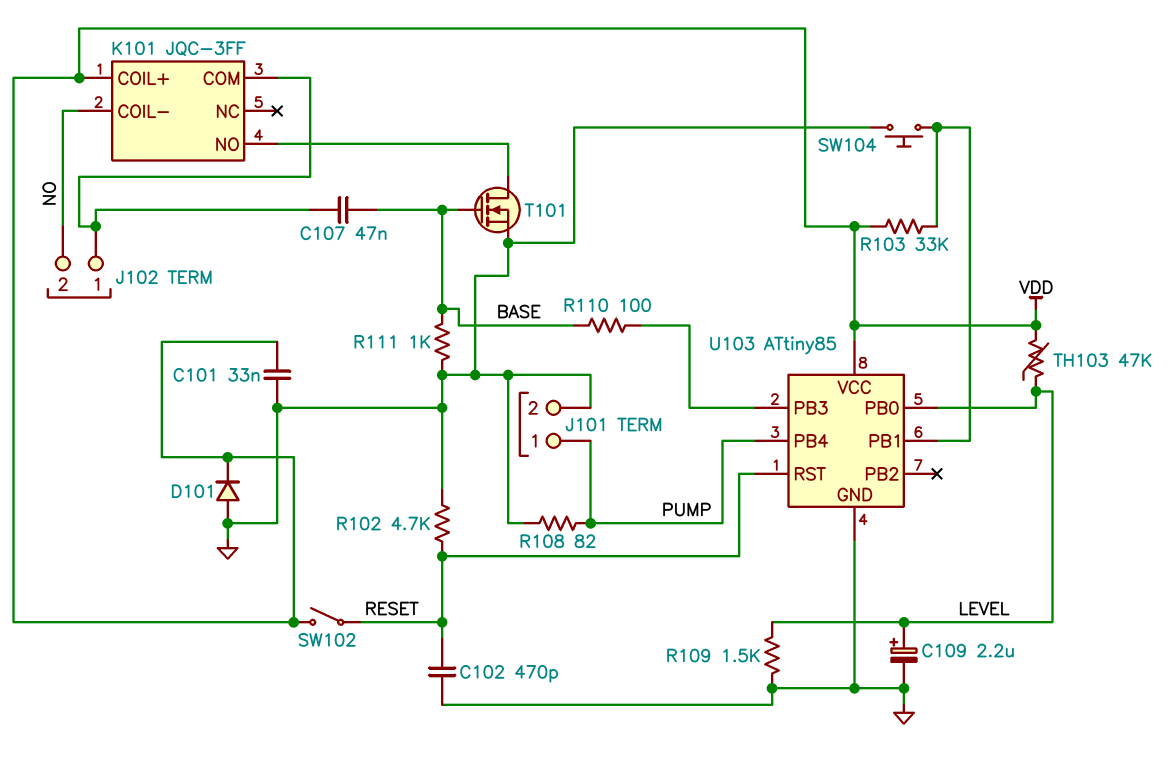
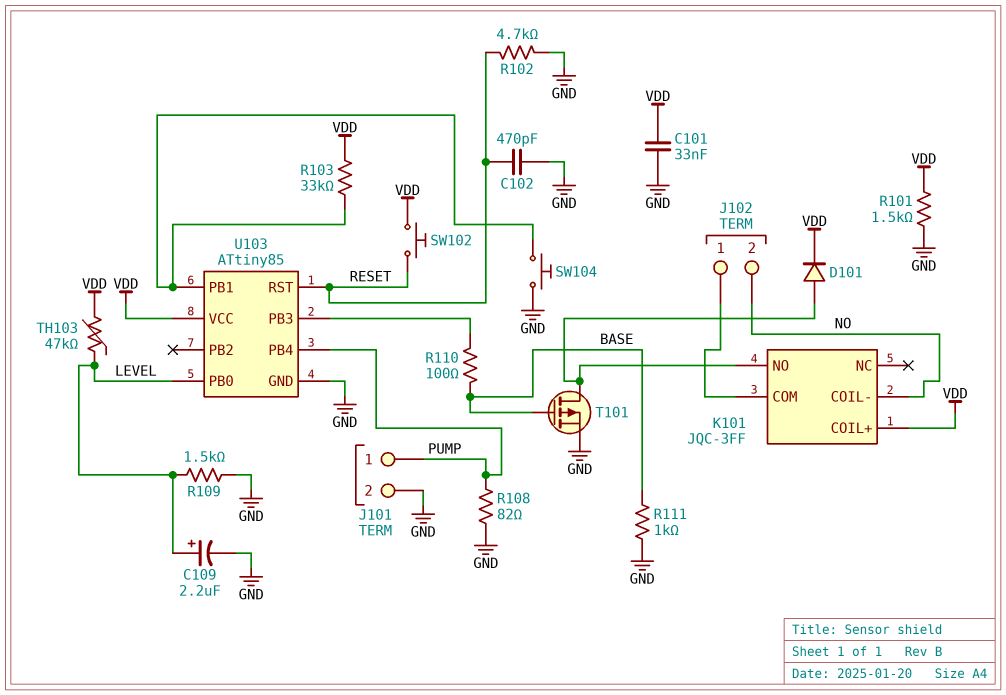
C107: 47nF (BASE, J102/1) -> none
D101: diode (A GND, K VDD) -> diode (A K101/NO, K VDD)
R101: none -> 1.5k (GND, VDD)
SW102: switch (RESET, VDD) -> button (RESET, VDD)
T101: NMOS (G BASE, D K101/NO, S GND) -> PMOS (G BASE, D K101/NO, S GND)

